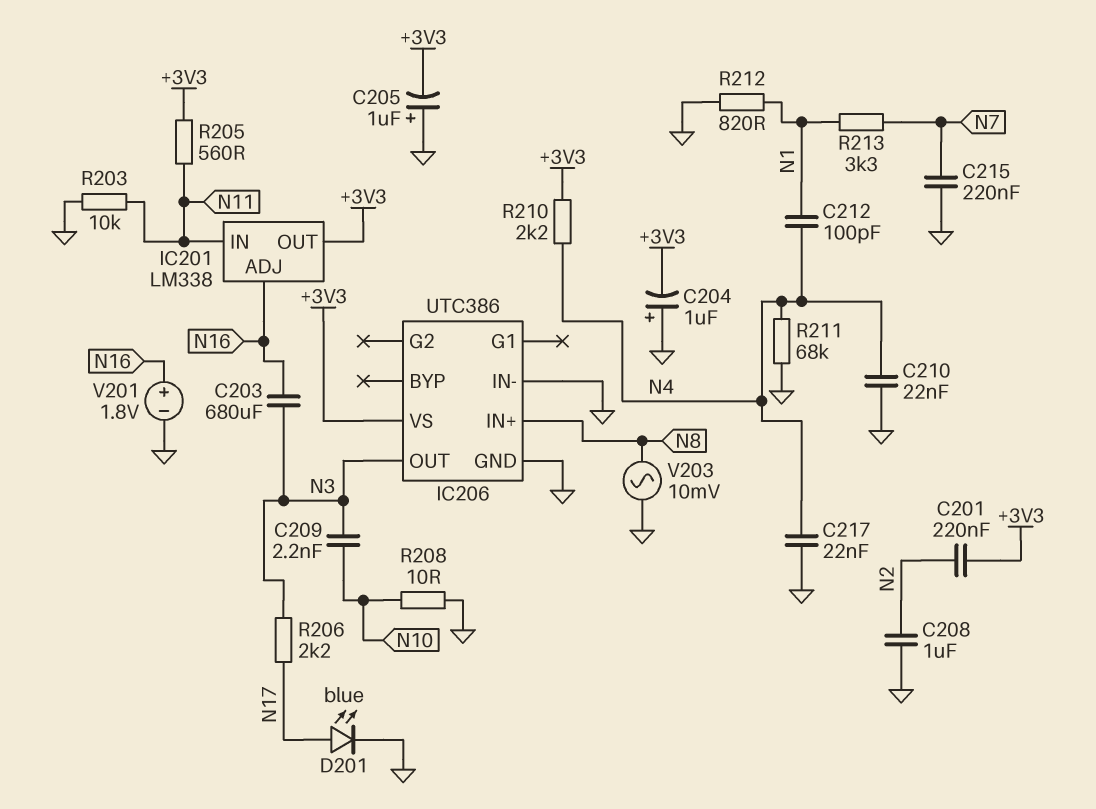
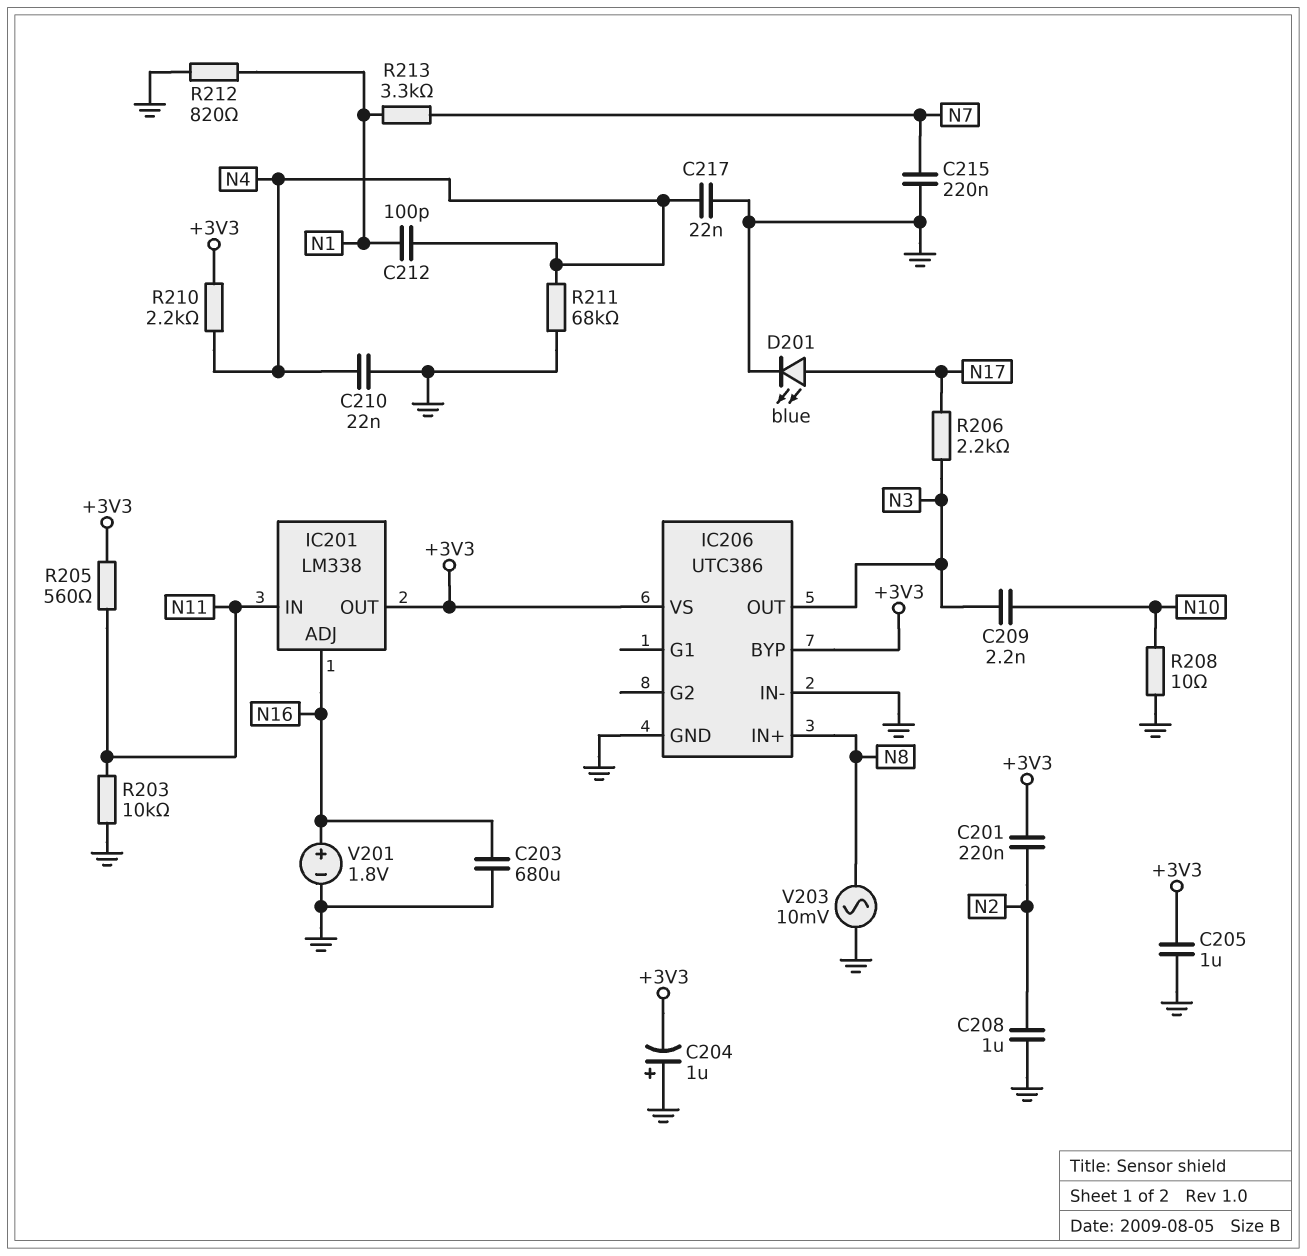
C203: 680uF (N3, N16) -> 680uF (GND, N16)
C205: 1uF (plus GND, minus +3V3) -> 1uF (+3V3, GND)
IC206 pin BYP: none -> +3V3

